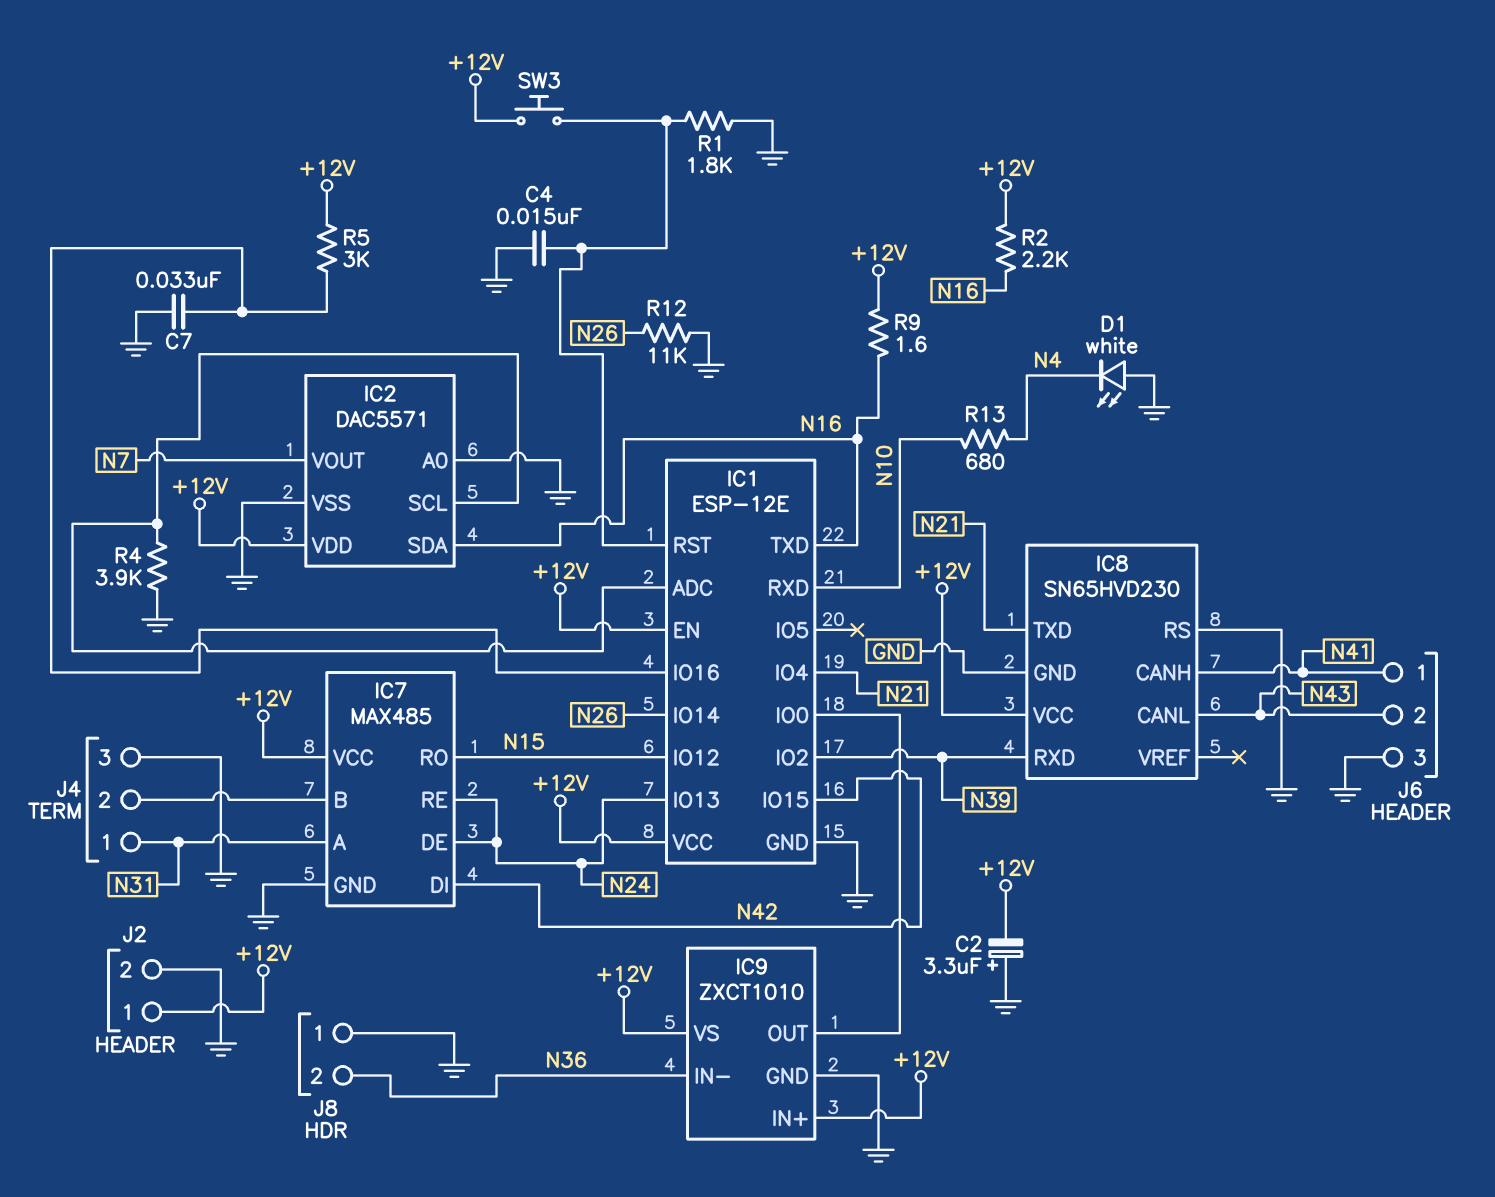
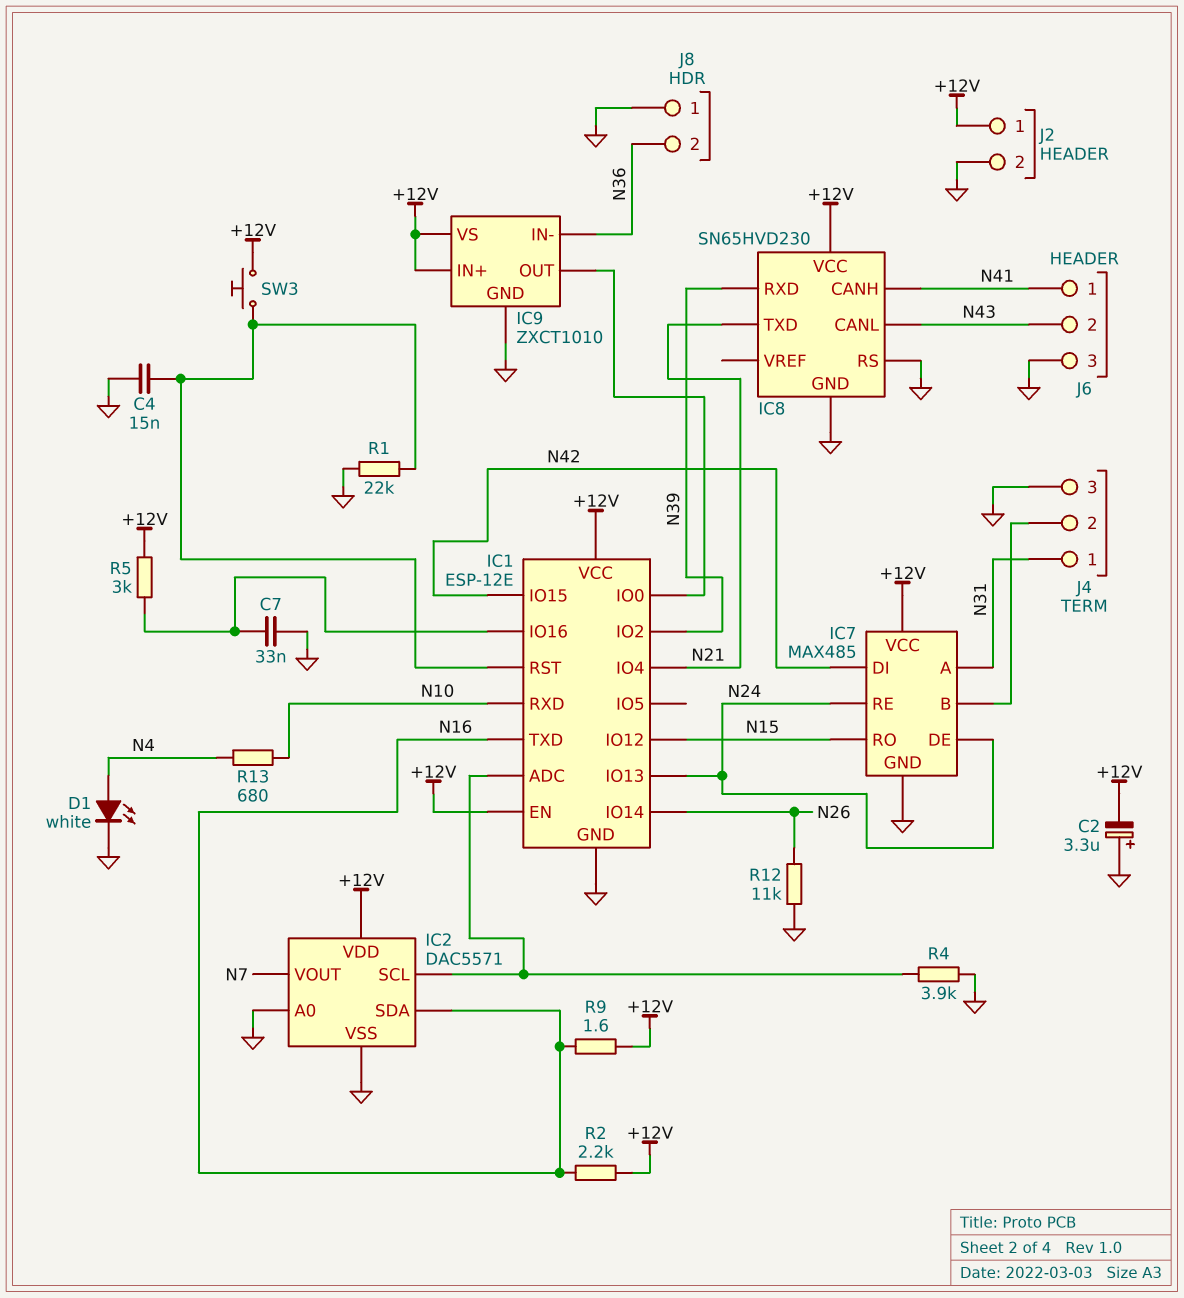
D1: LED white (A GND, K N4) -> LED white (A N4, K GND)
R1: 1.8k (GND, IC1/RST) -> 22k (GND, IC1/RST)

